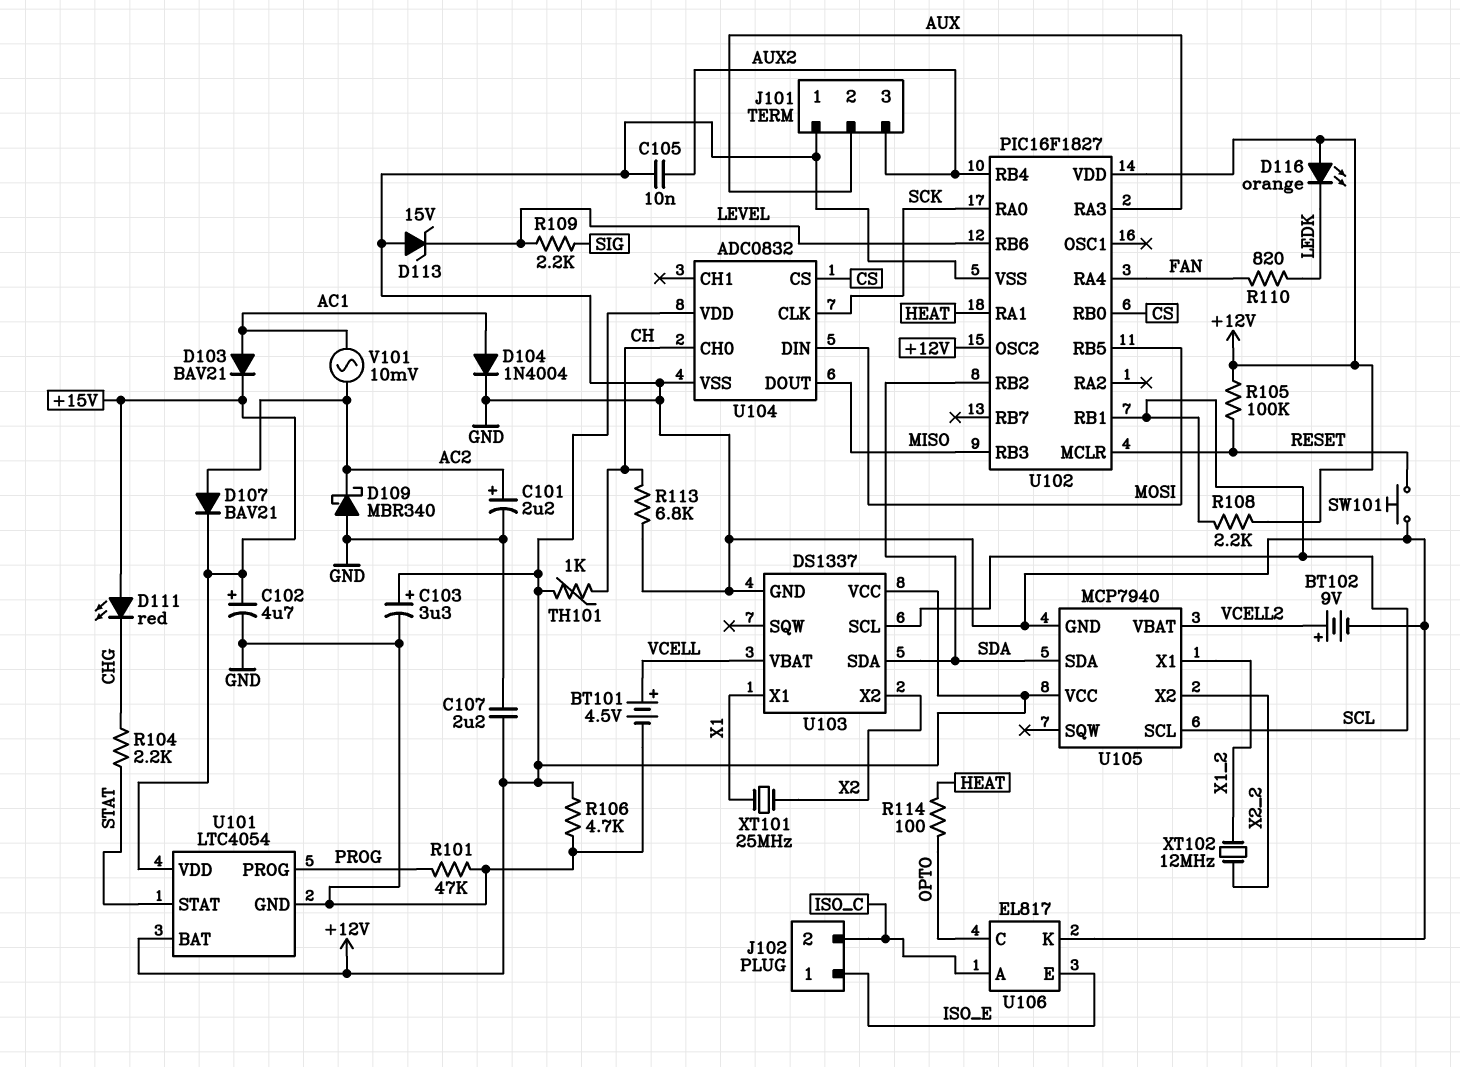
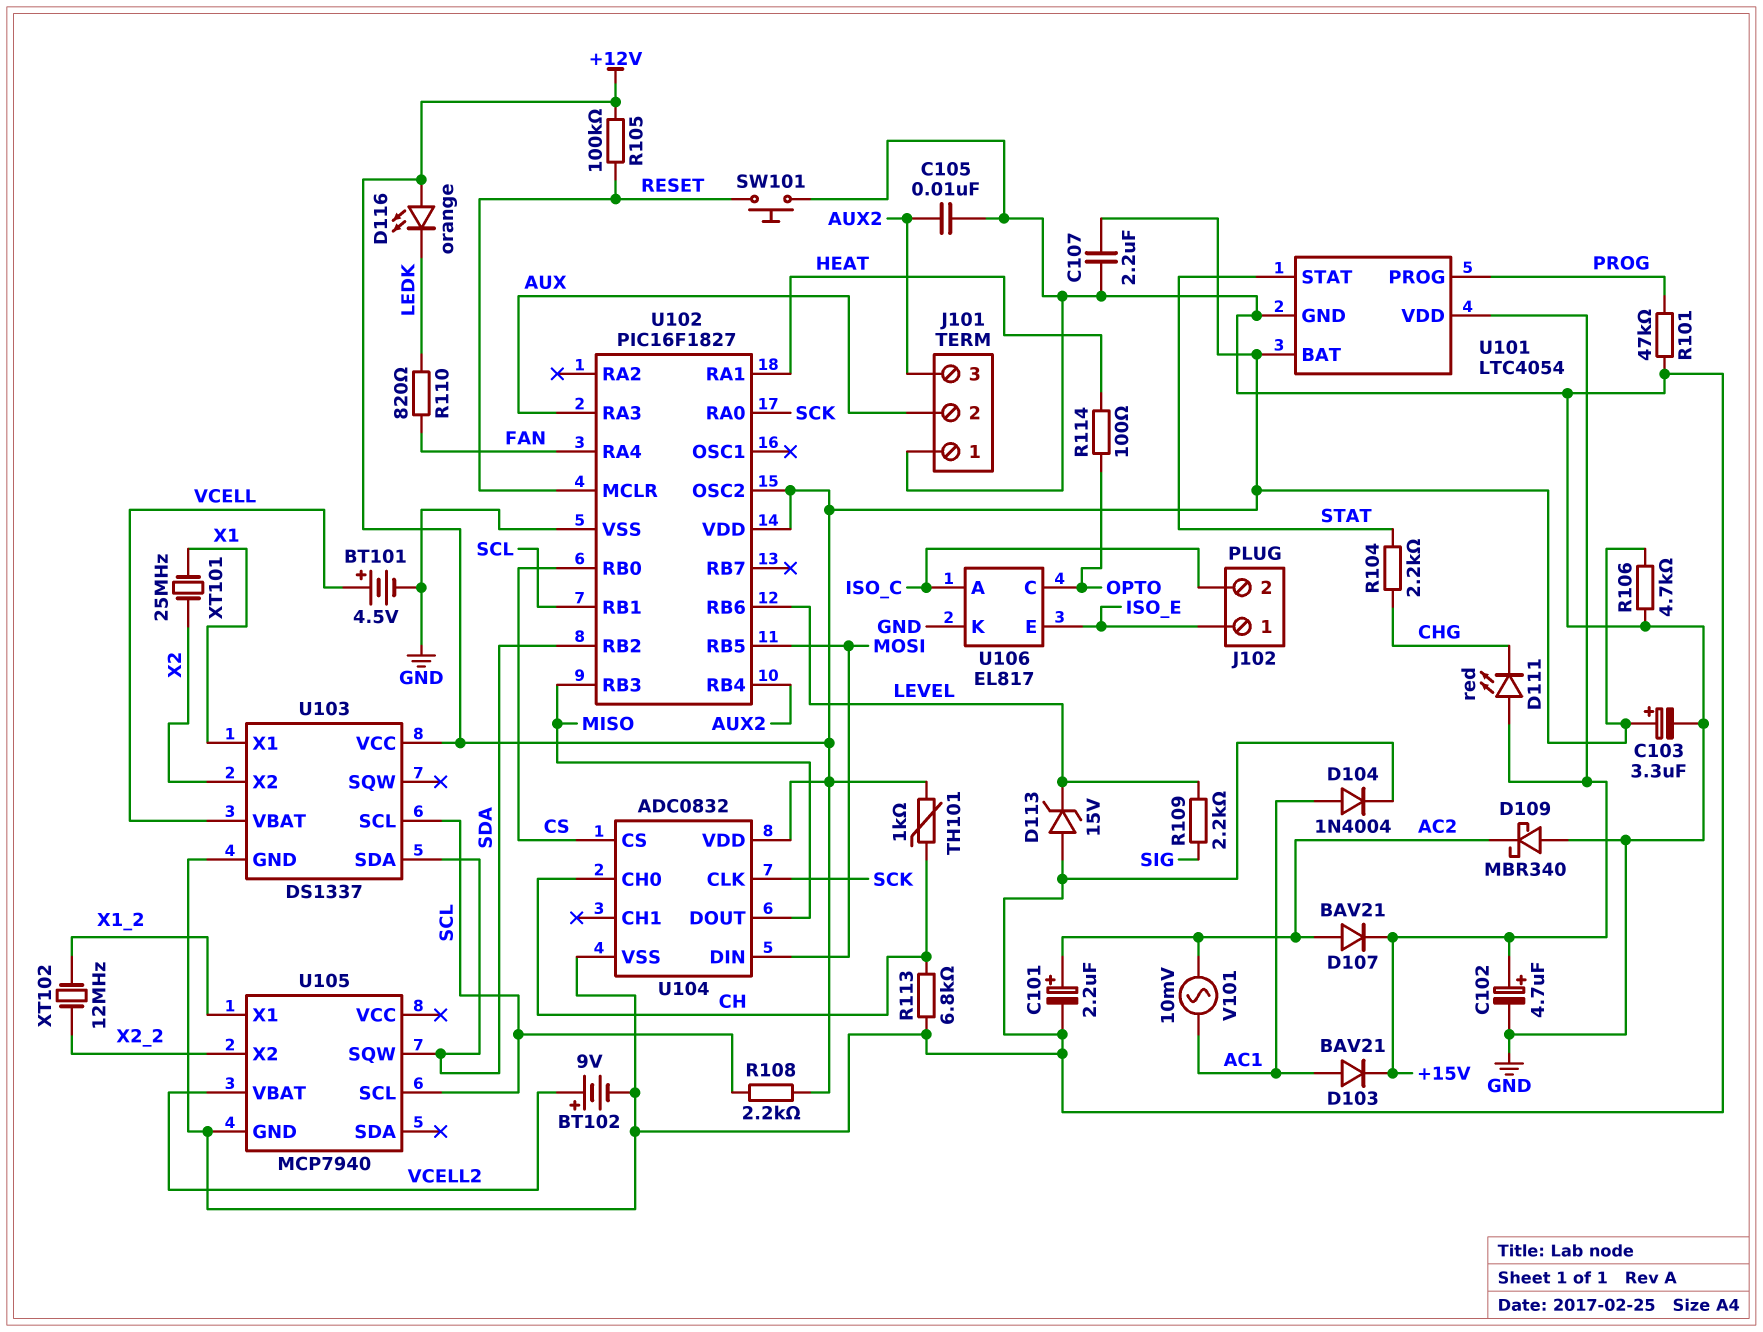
U105 pin SDA: SDA -> none
U105 pin SQW: none -> SDA
U105 pin VCC: +12V -> none

